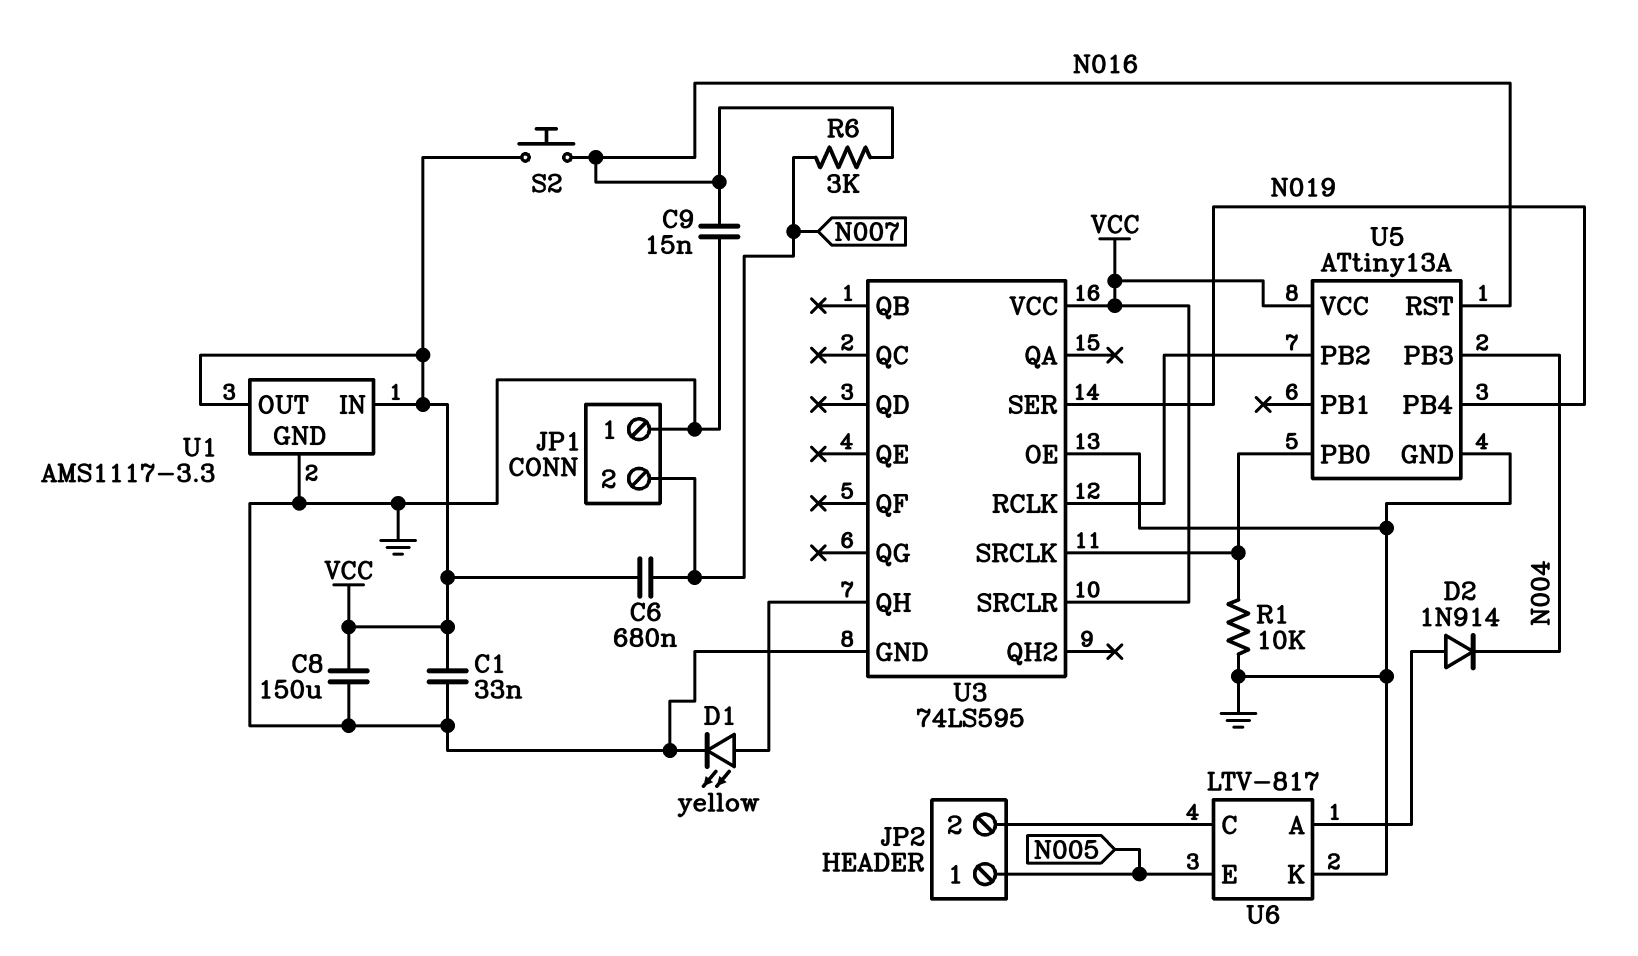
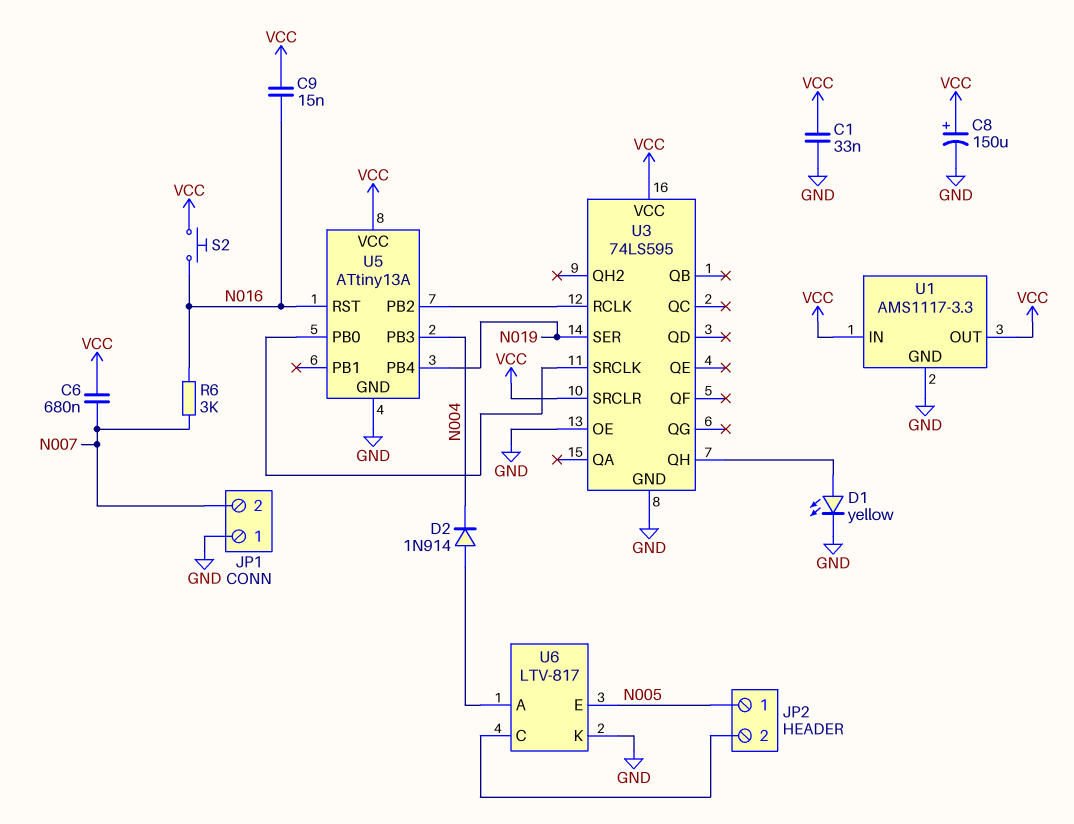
C8: 150uF (GND, VCC) -> 150uF (plus VCC, minus GND)
C9: 15nF (GND, N016) -> 15nF (N016, VCC)
R1: 10k (GND, U3/SRCLK) -> none

